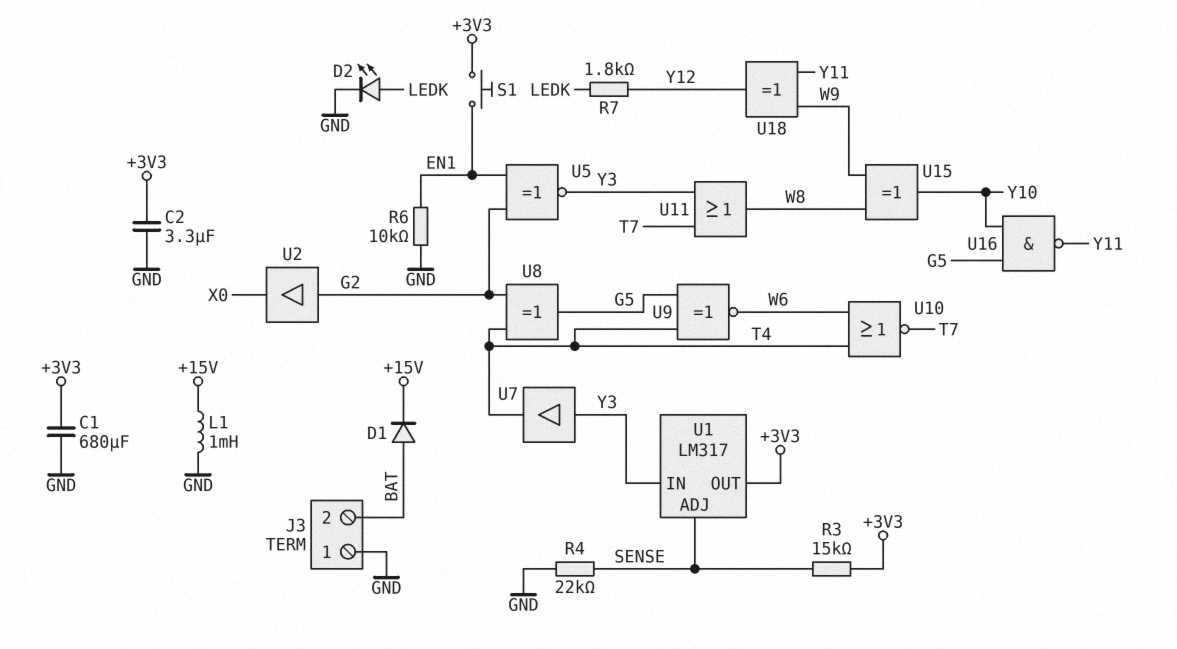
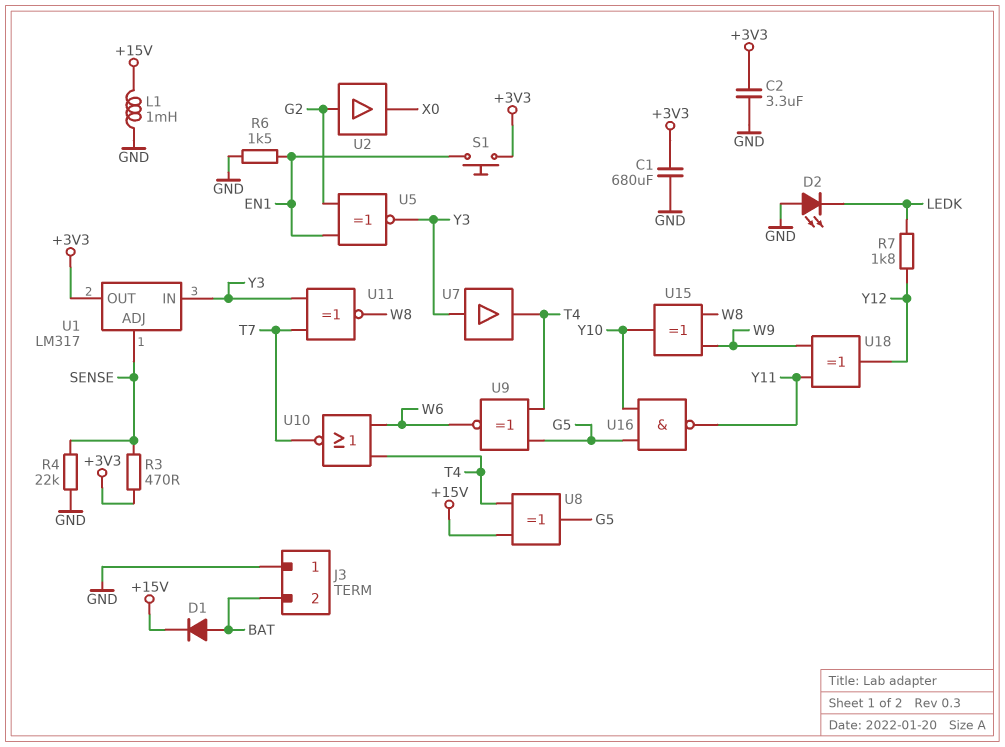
D2: LED (A LEDK, K GND) -> LED (A GND, K LEDK)
R3: 15k (+3V3, SENSE) -> 470 (+3V3, SENSE)
R6: 10k (EN1, GND) -> 1.5k (EN1, GND)
U8: XOR (in G2, in T4, out G5) -> XOR (in +15V, in T4, out G5)
U11: OR (in T7, in Y3, out W8) -> XNOR (in T7, in Y3, out W8)

